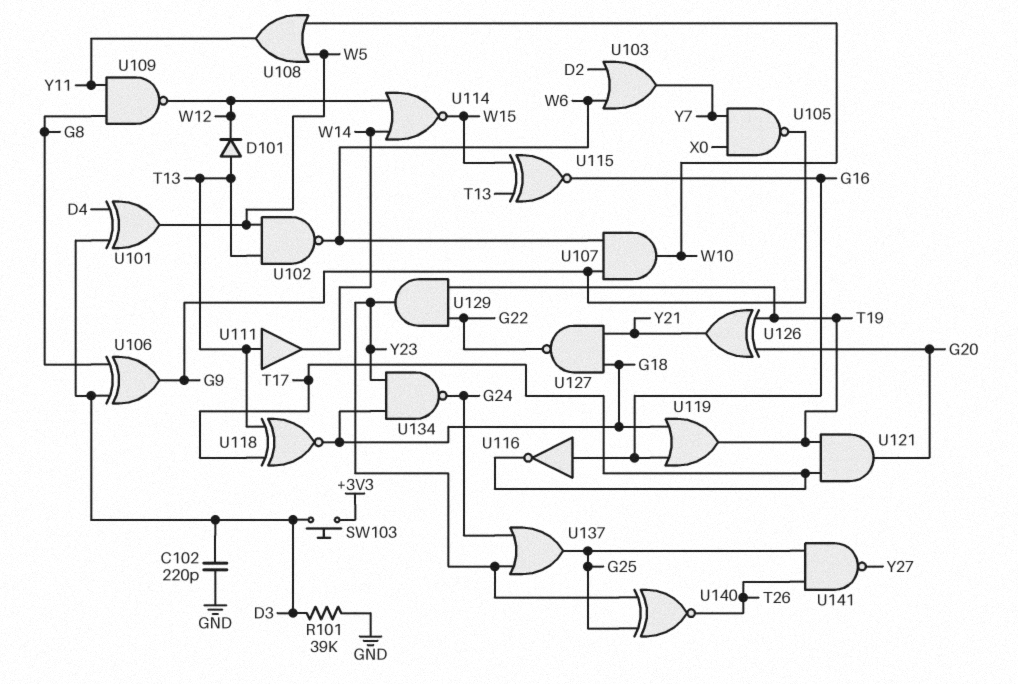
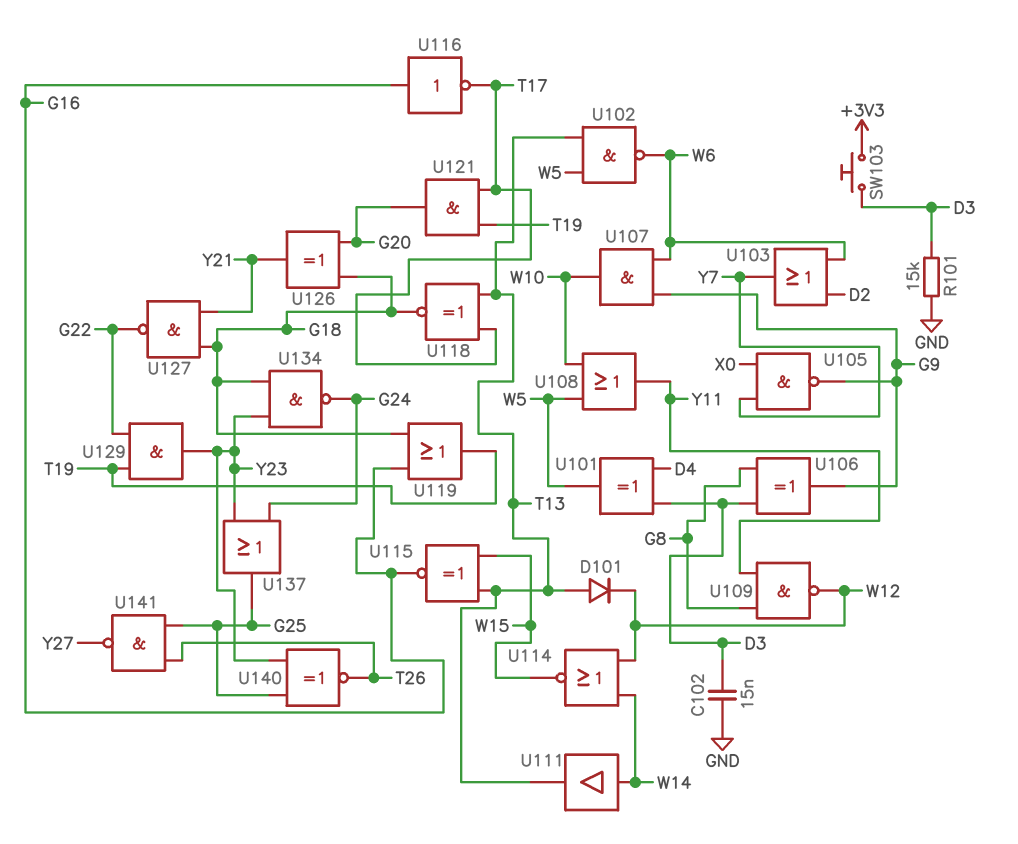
C102: 220pF (D3, GND) -> 15nF (D3, GND)
R101: 39k (D3, GND) -> 15k (D3, GND)
U111: buffer (in T13, out W14) -> buffer (in W14, out T13)
U126: XOR (in G20, in T19, out Y21) -> XOR (in G18, in G20, out Y21)

